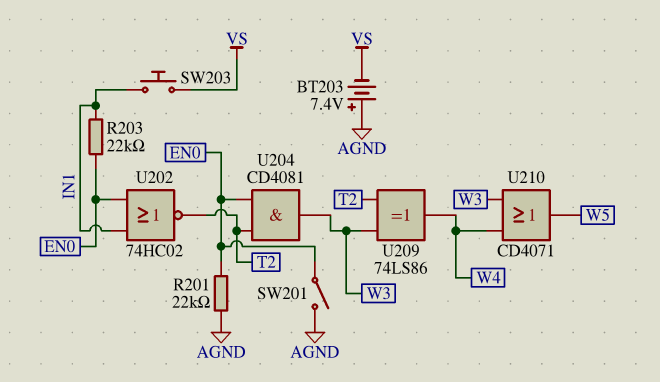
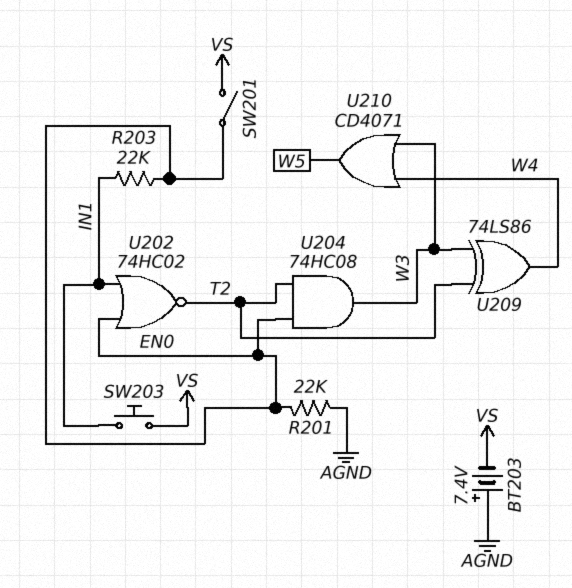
SW201: switch (AGND, EN0) -> switch (EN0, VS)
U204: AND CD4081 (in EN0, in T2, out W3) -> AND 74HC08 (in EN0, in T2, out W3)

